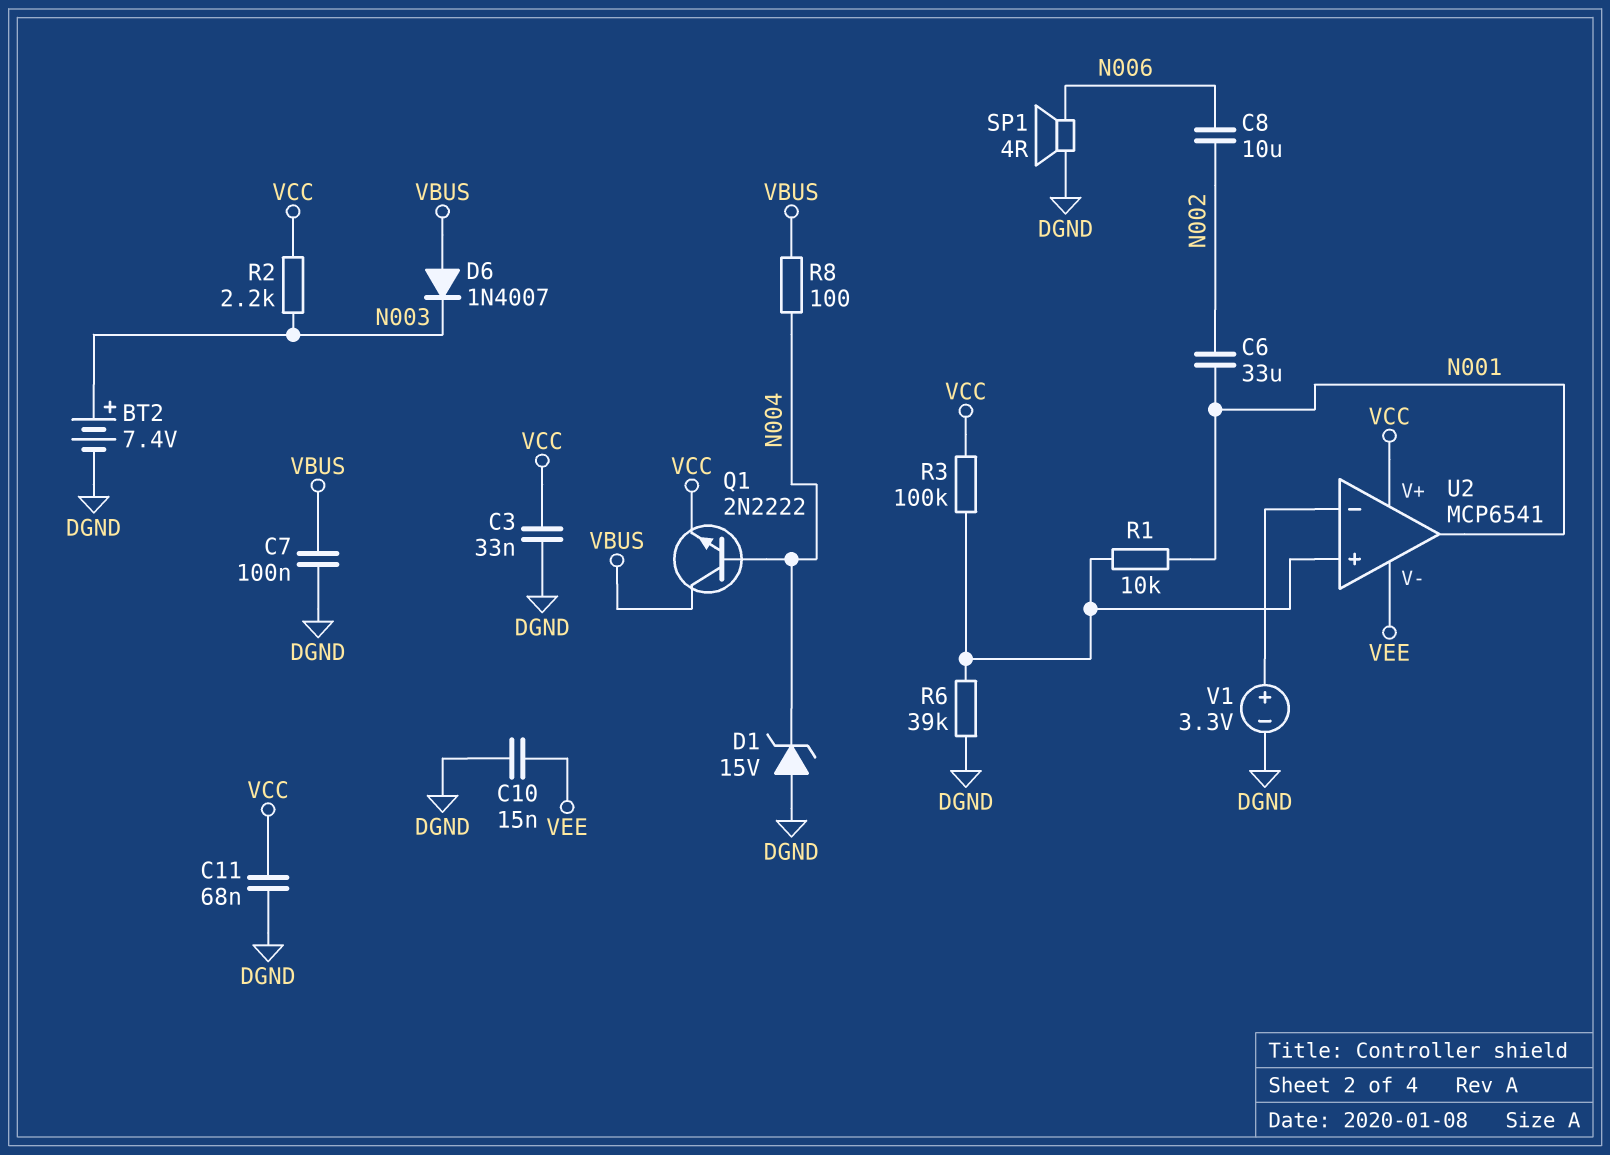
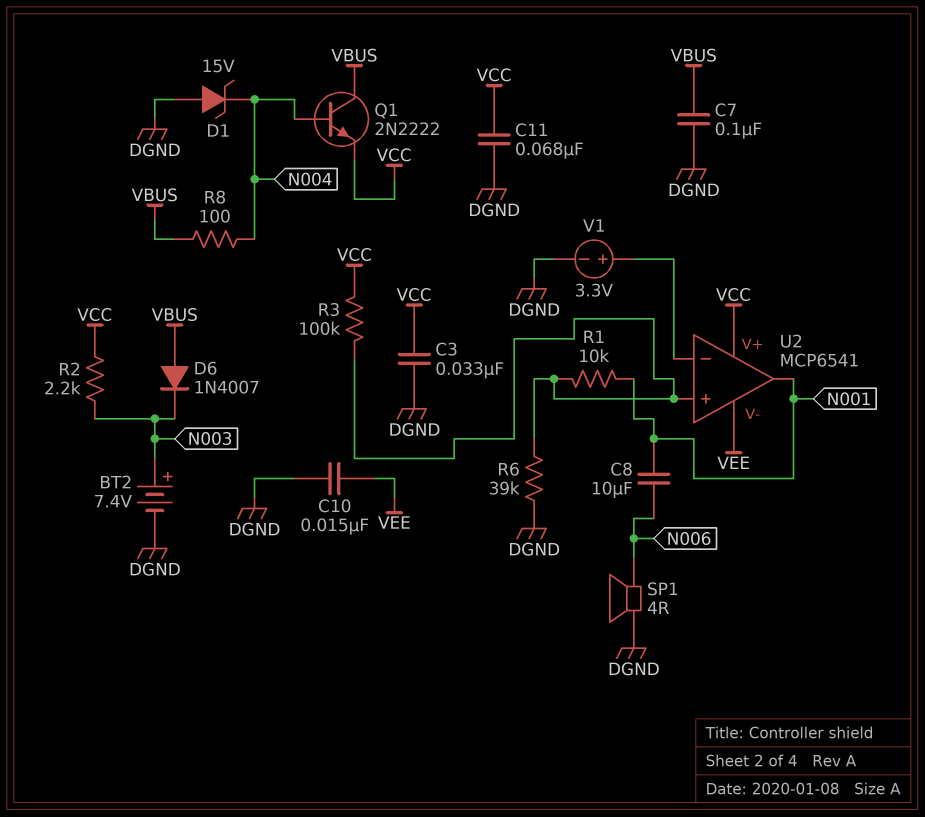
C6: 33uF (N001, N002) -> none
C8: 10uF (N002, N006) -> 10uF (N001, N006)

